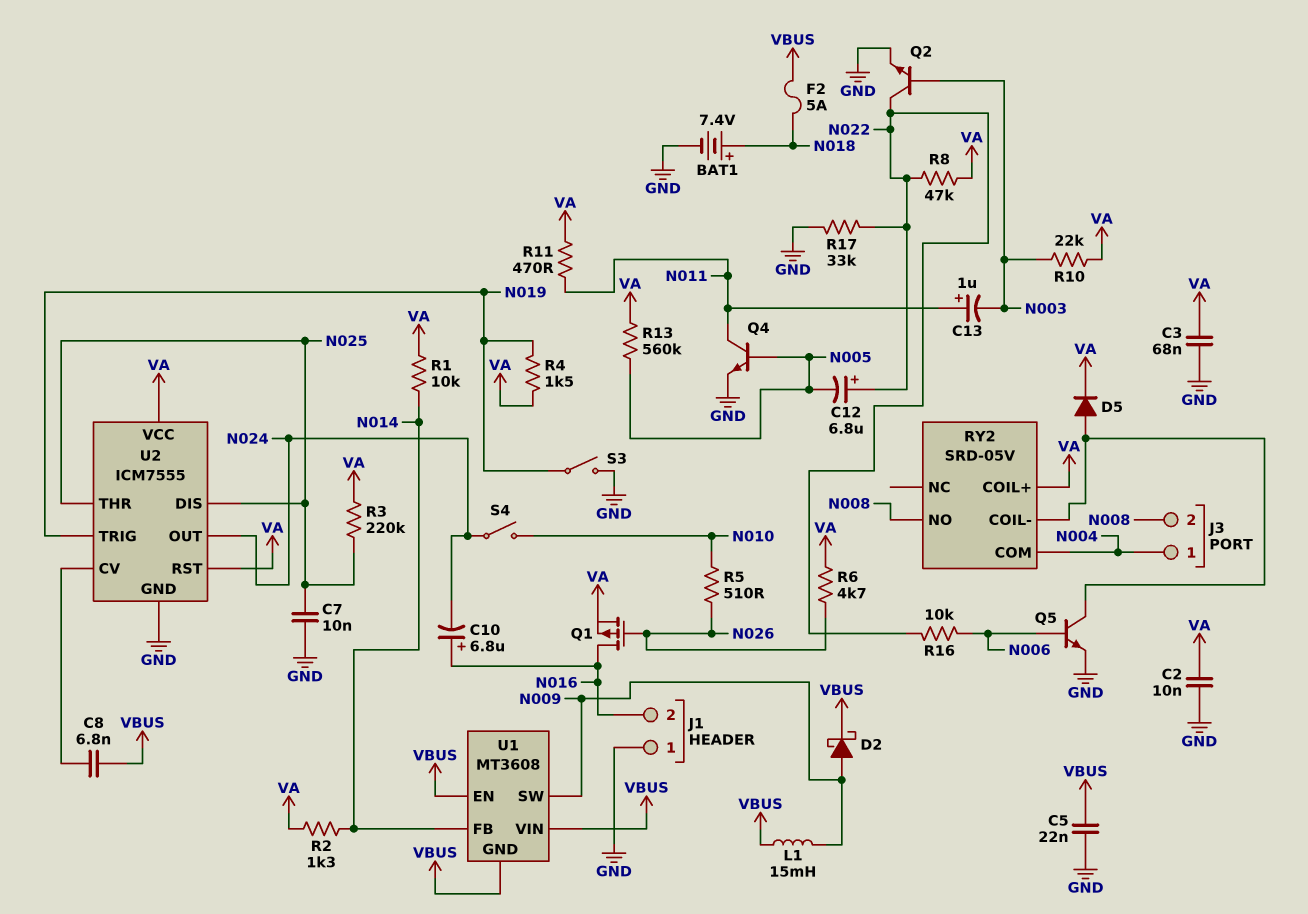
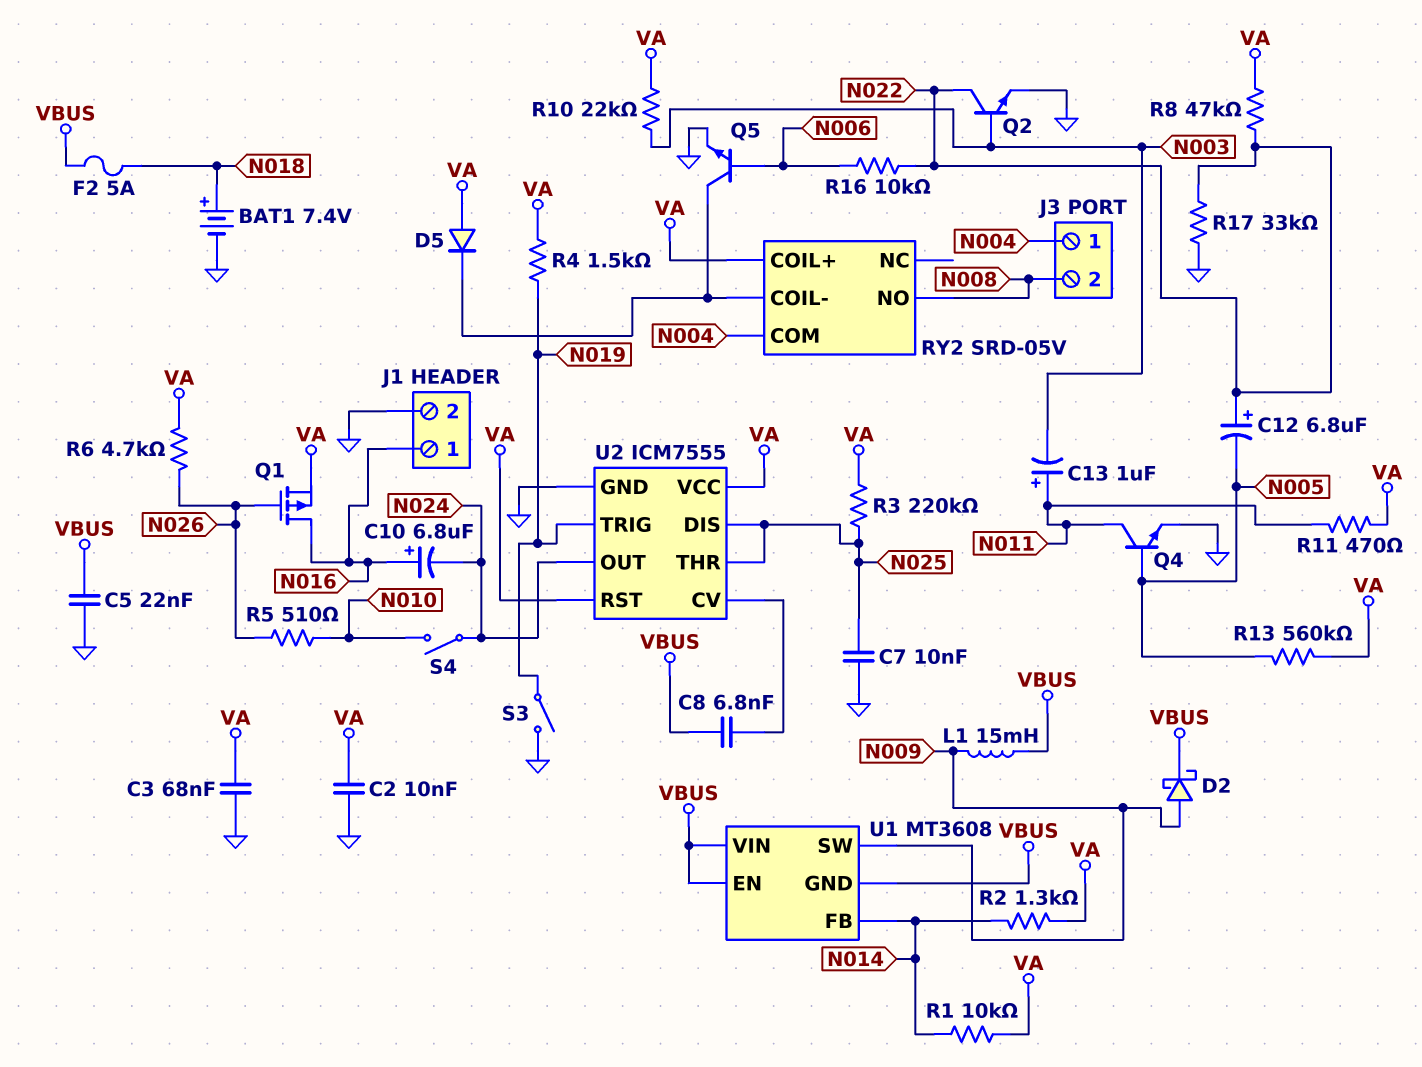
D5: diode (A RY2/COIL-, K VA) -> diode (A VA, K RY2/COIL-)
J1 pin 1: GND -> N016
J1 pin 2: N016 -> GND

